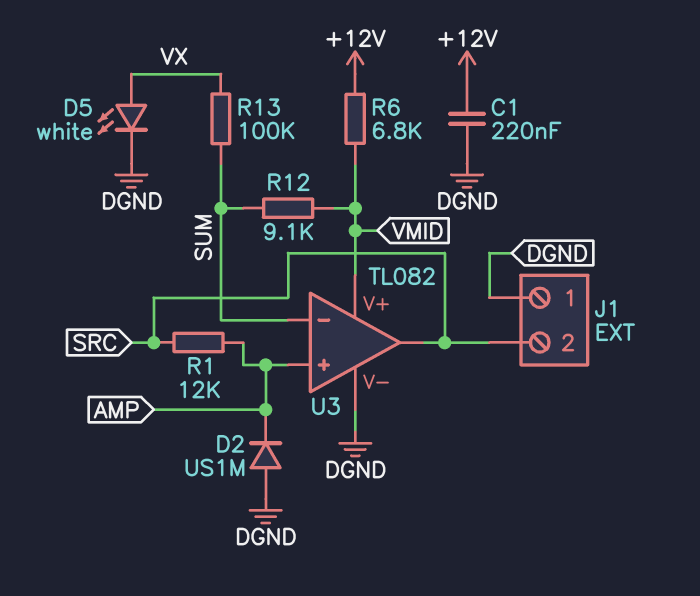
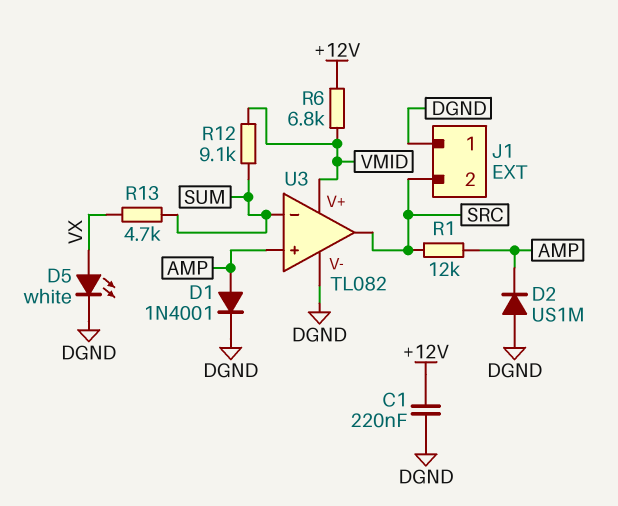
D1: none -> diode 1N4001 (A AMP, K DGND)
R13: 100k (SUM, VX) -> 4.7k (SUM, VX)

